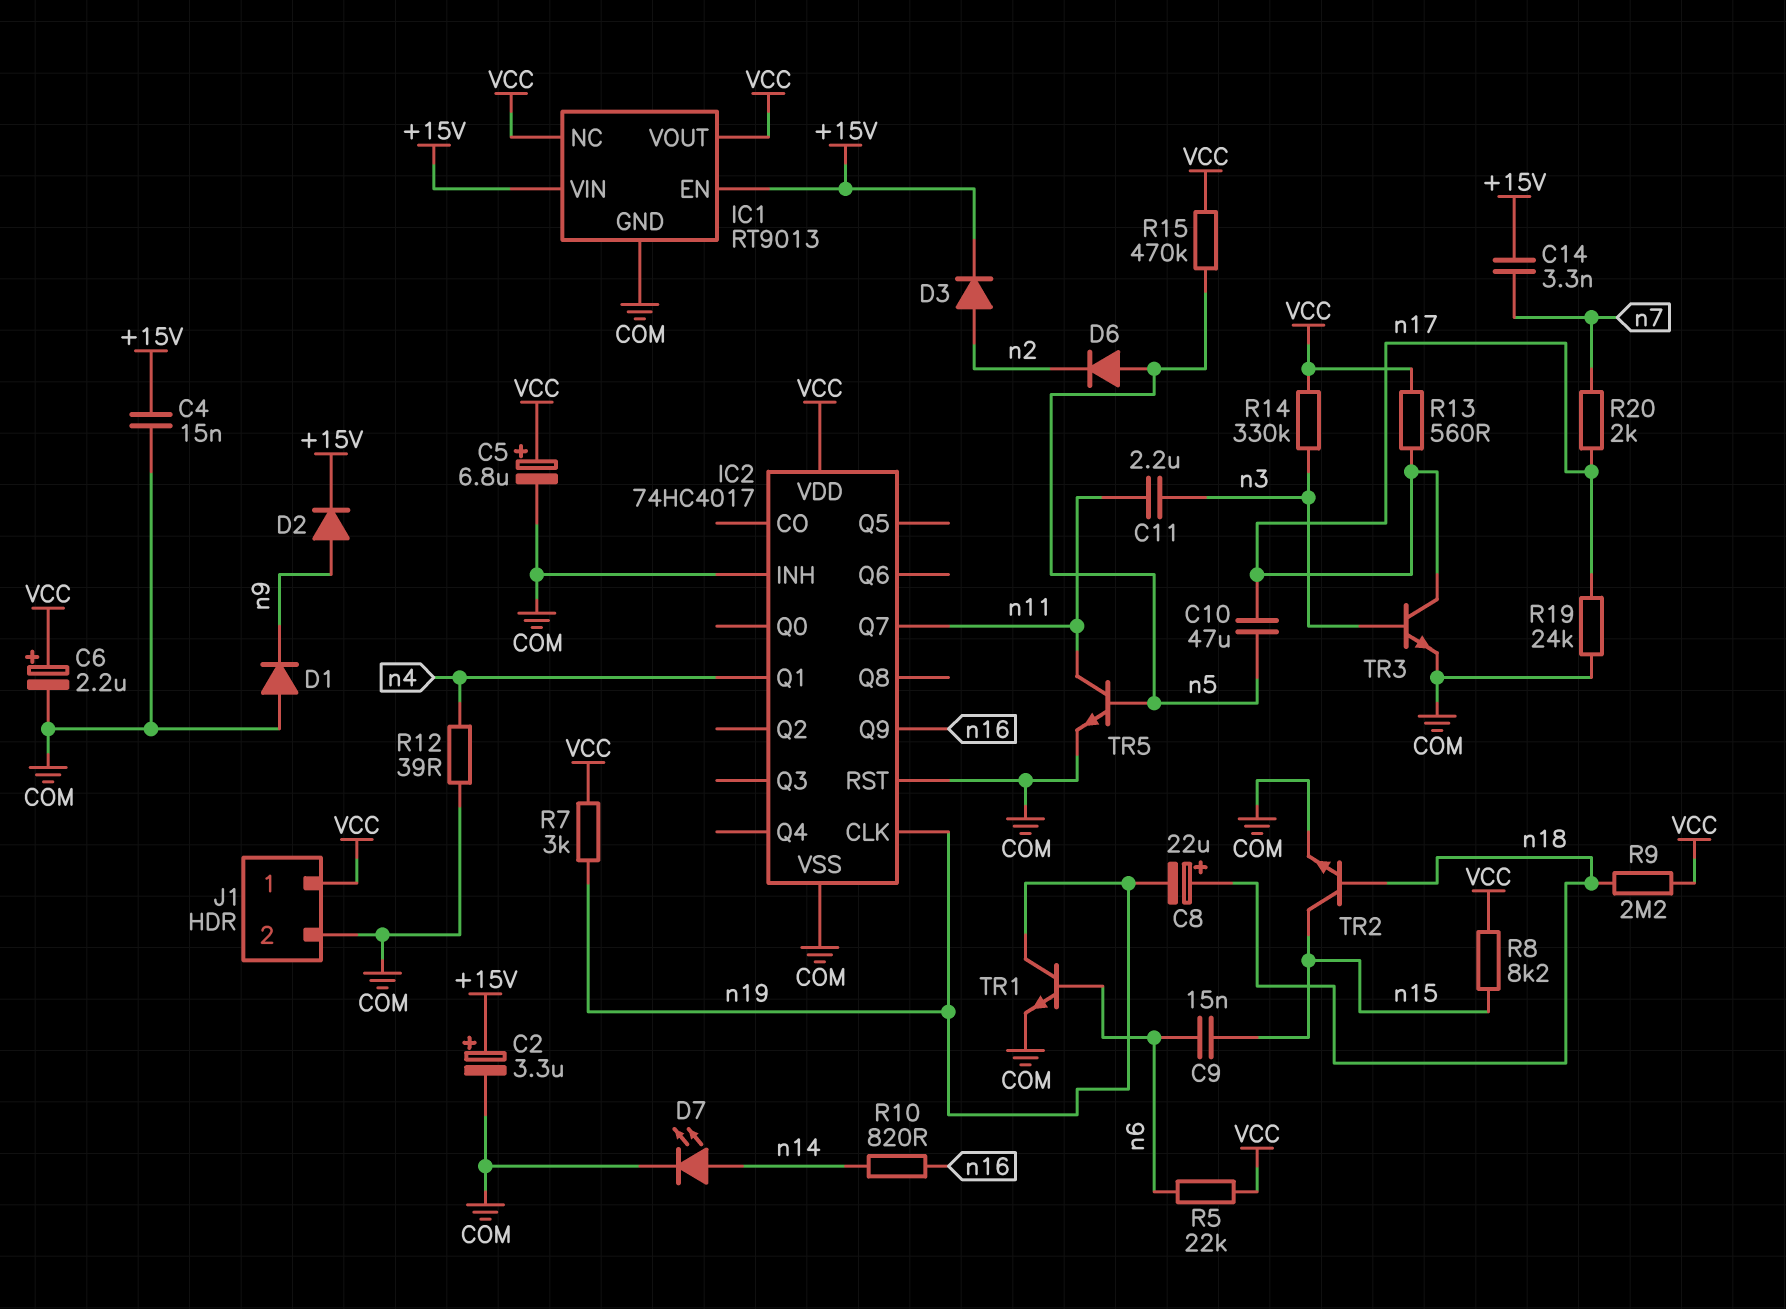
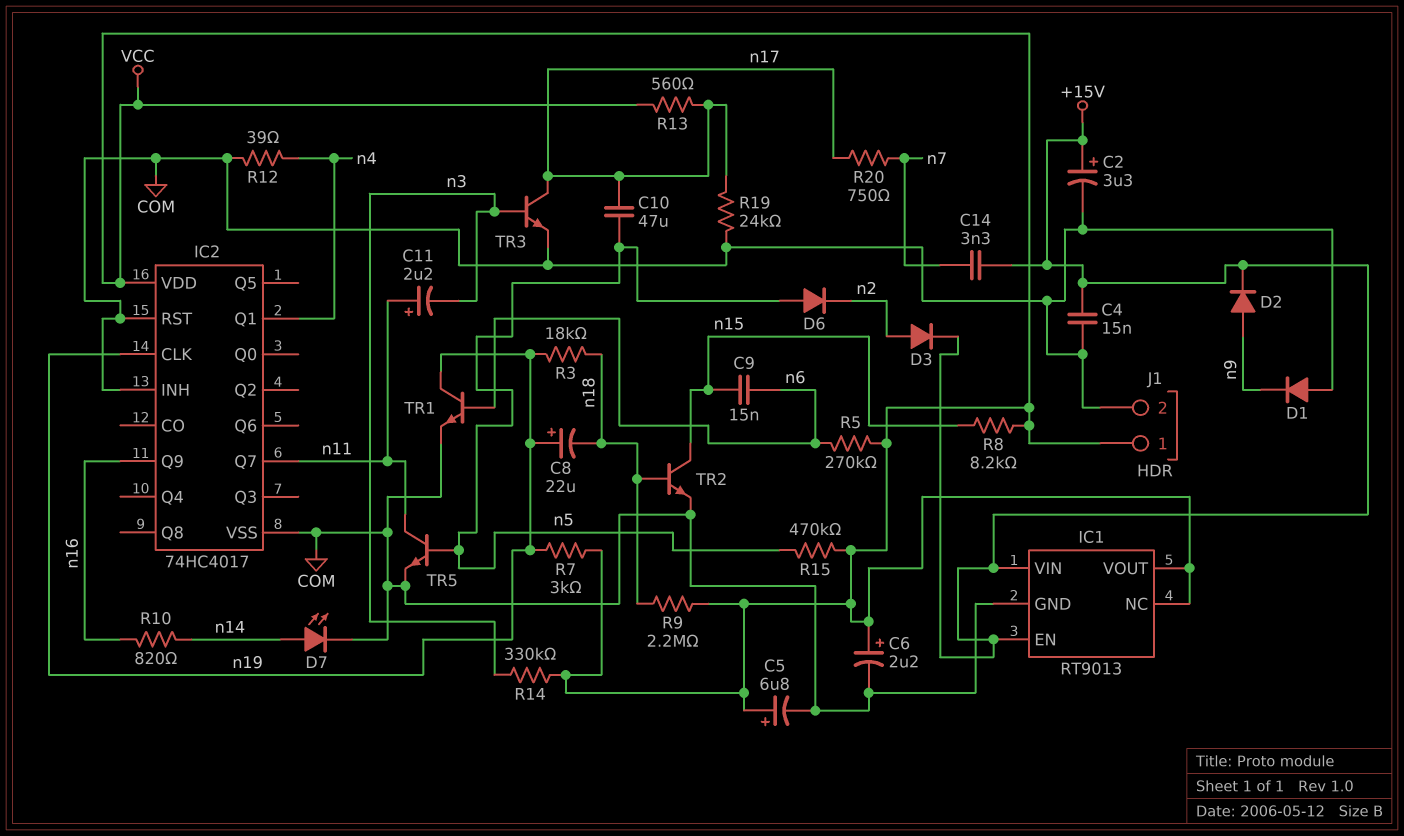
C8: 22uF (plus n18, minus n19) -> 22uF (plus n19, minus n18)
C11: 2.2uF (n3, n11) -> 2.2uF (plus n11, minus n3)
R3: none -> 18k (n18, n19)
R5: 22k (VCC, n6) -> 270k (VCC, n6)
R20: 2k (n7, n17) -> 750 (n7, n17)

